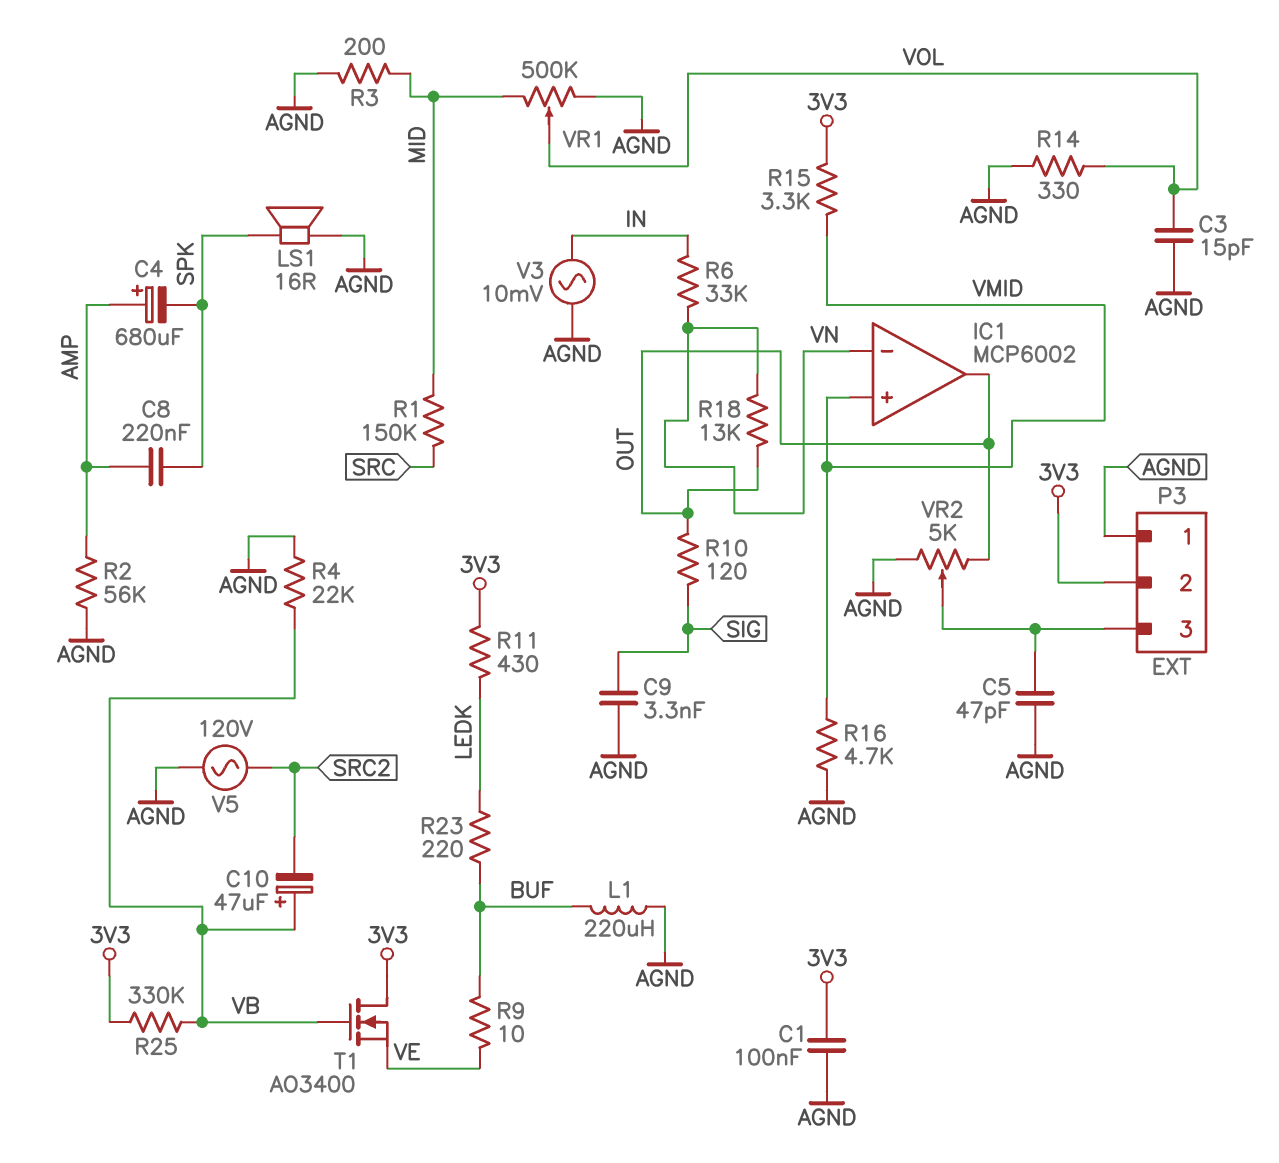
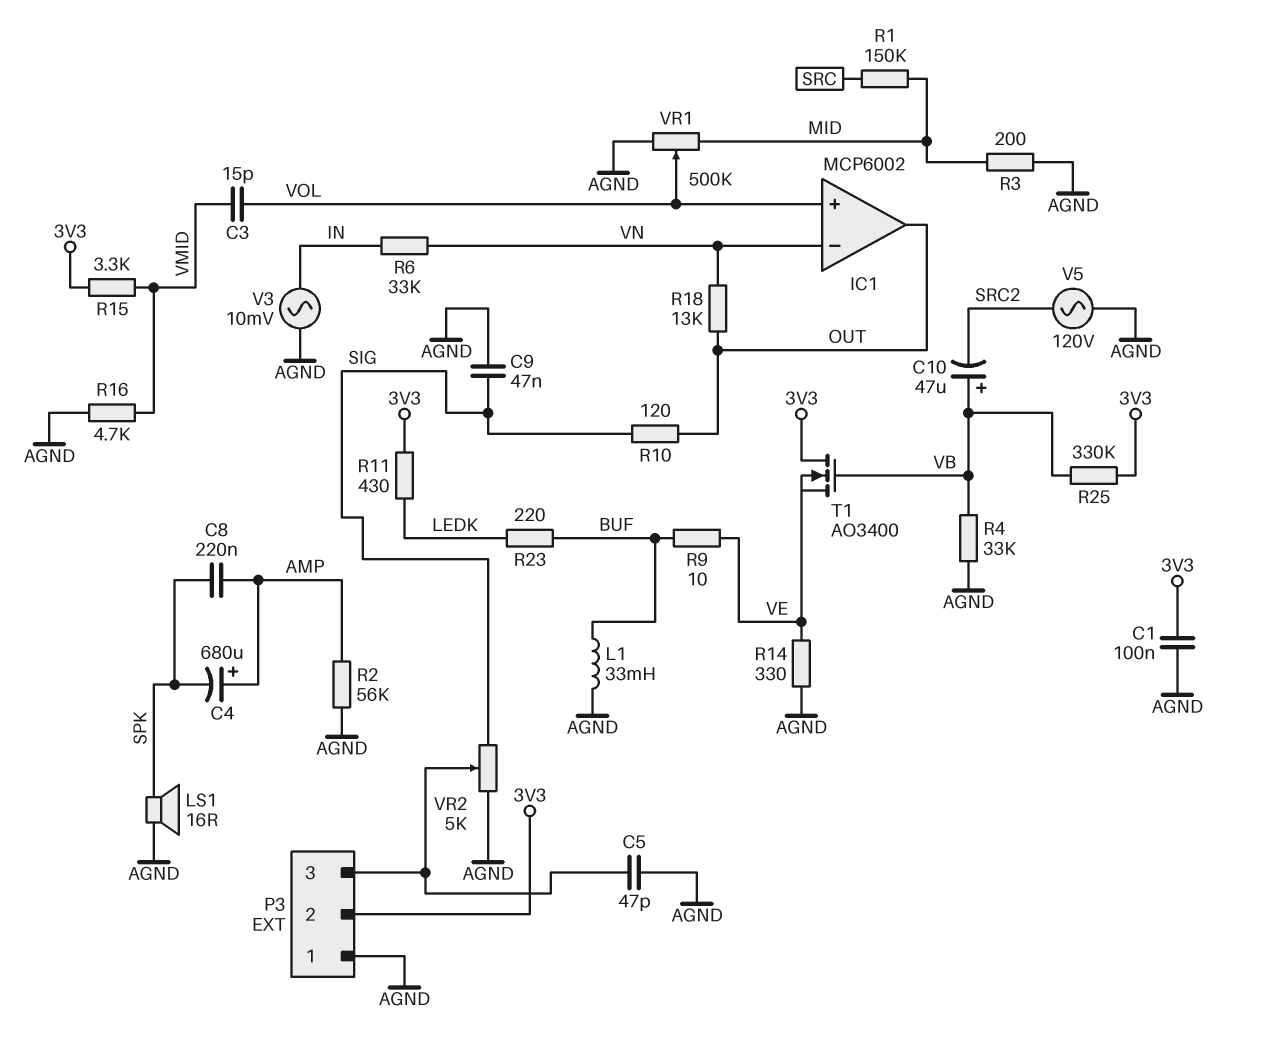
C3: 15pF (AGND, VOL) -> 15pF (VMID, VOL)
C9: 3.3nF (AGND, SIG) -> 47nF (AGND, SIG)
IC1 pin in+: VMID -> VOL
L1: 220uH (AGND, BUF) -> 33mH (AGND, BUF)
R4: 22k (AGND, VB) -> 33k (AGND, VB)
R14: 330 (AGND, VOL) -> 330 (AGND, VE)
VR2: 5k (AGND, OUT, wiper P3/3) -> 5k (AGND, SIG, wiper P3/3)

